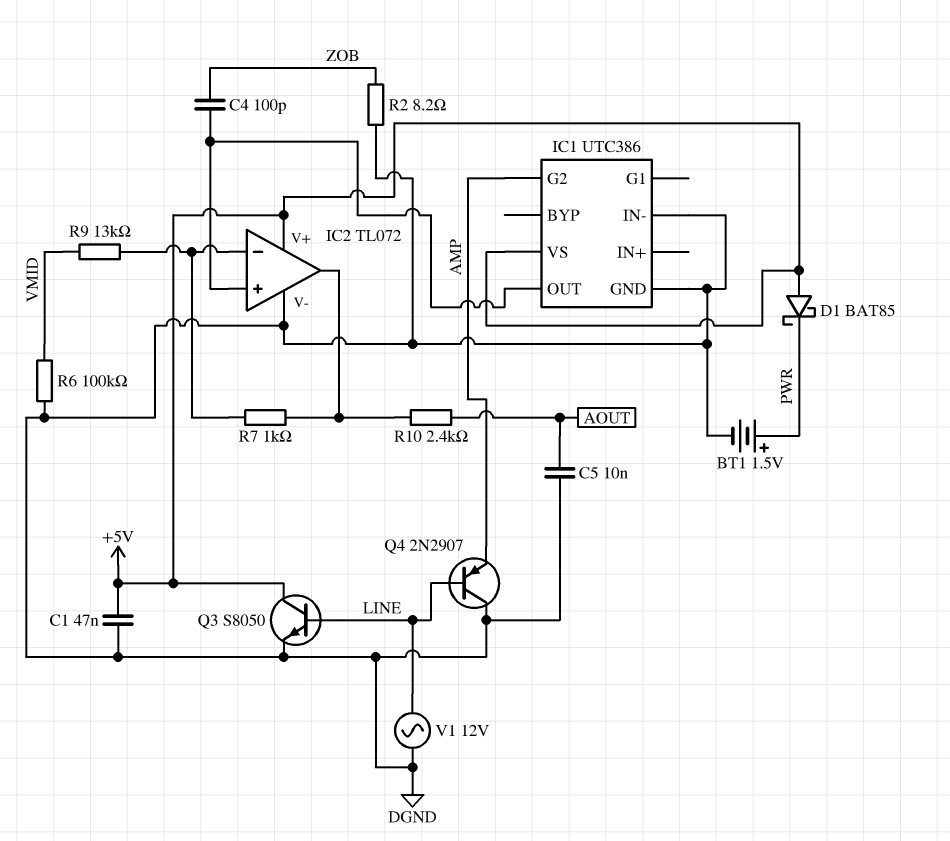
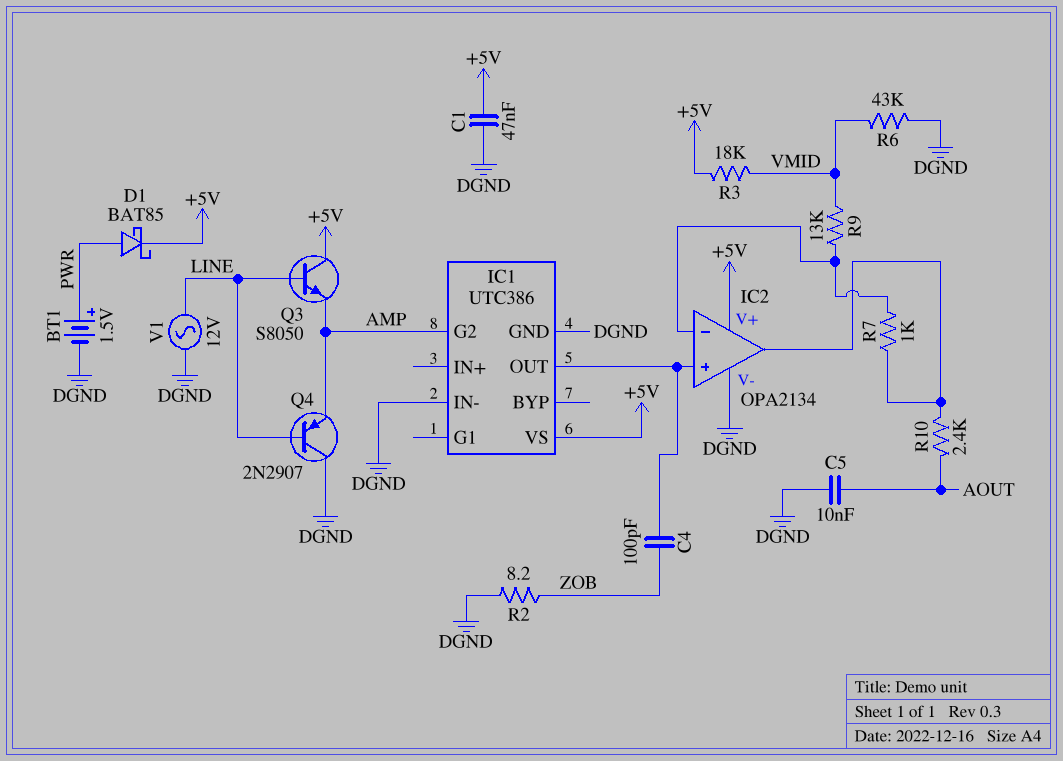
D1: schottky BAT85 (A +5V, K PWR) -> schottky BAT85 (A PWR, K +5V)
IC2: TL072 -> OPA2134
Q3: NPN S8050 (B LINE, C +5V, E DGND) -> NPN S8050 (B LINE, C +5V, E AMP)
R3: none -> 18k (+5V, VMID)
R6: 100k (DGND, VMID) -> 43k (DGND, VMID)

